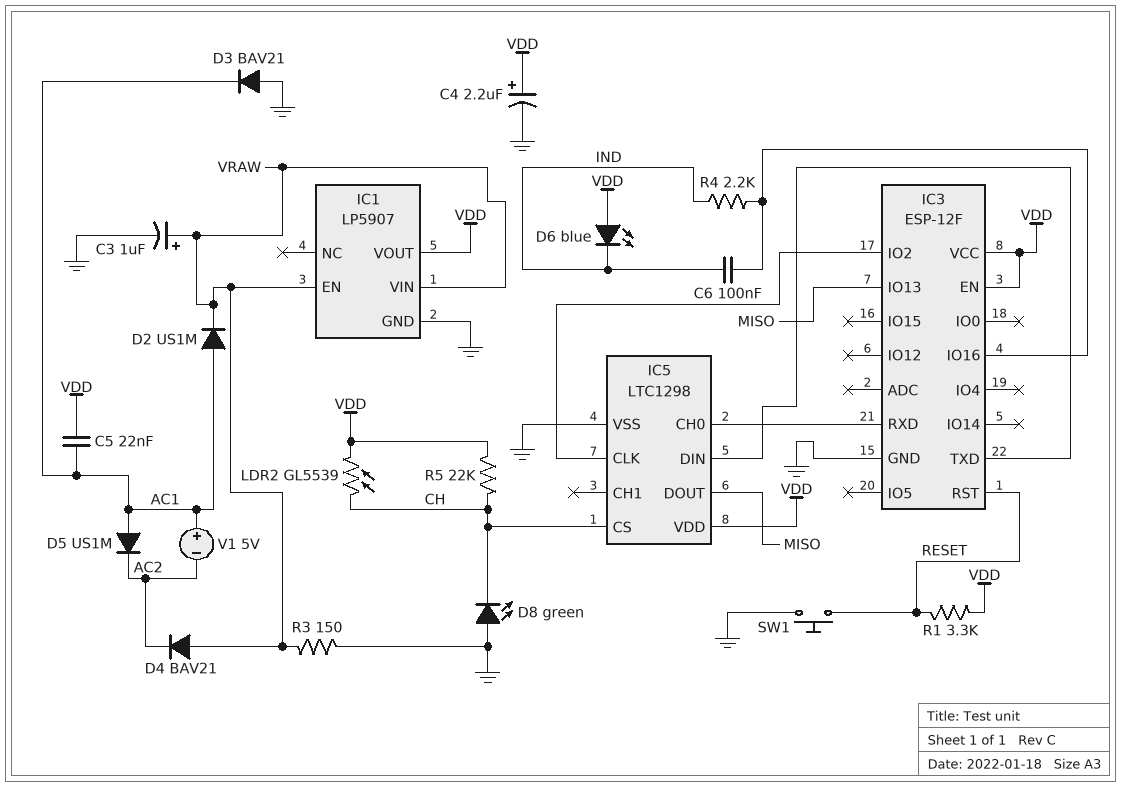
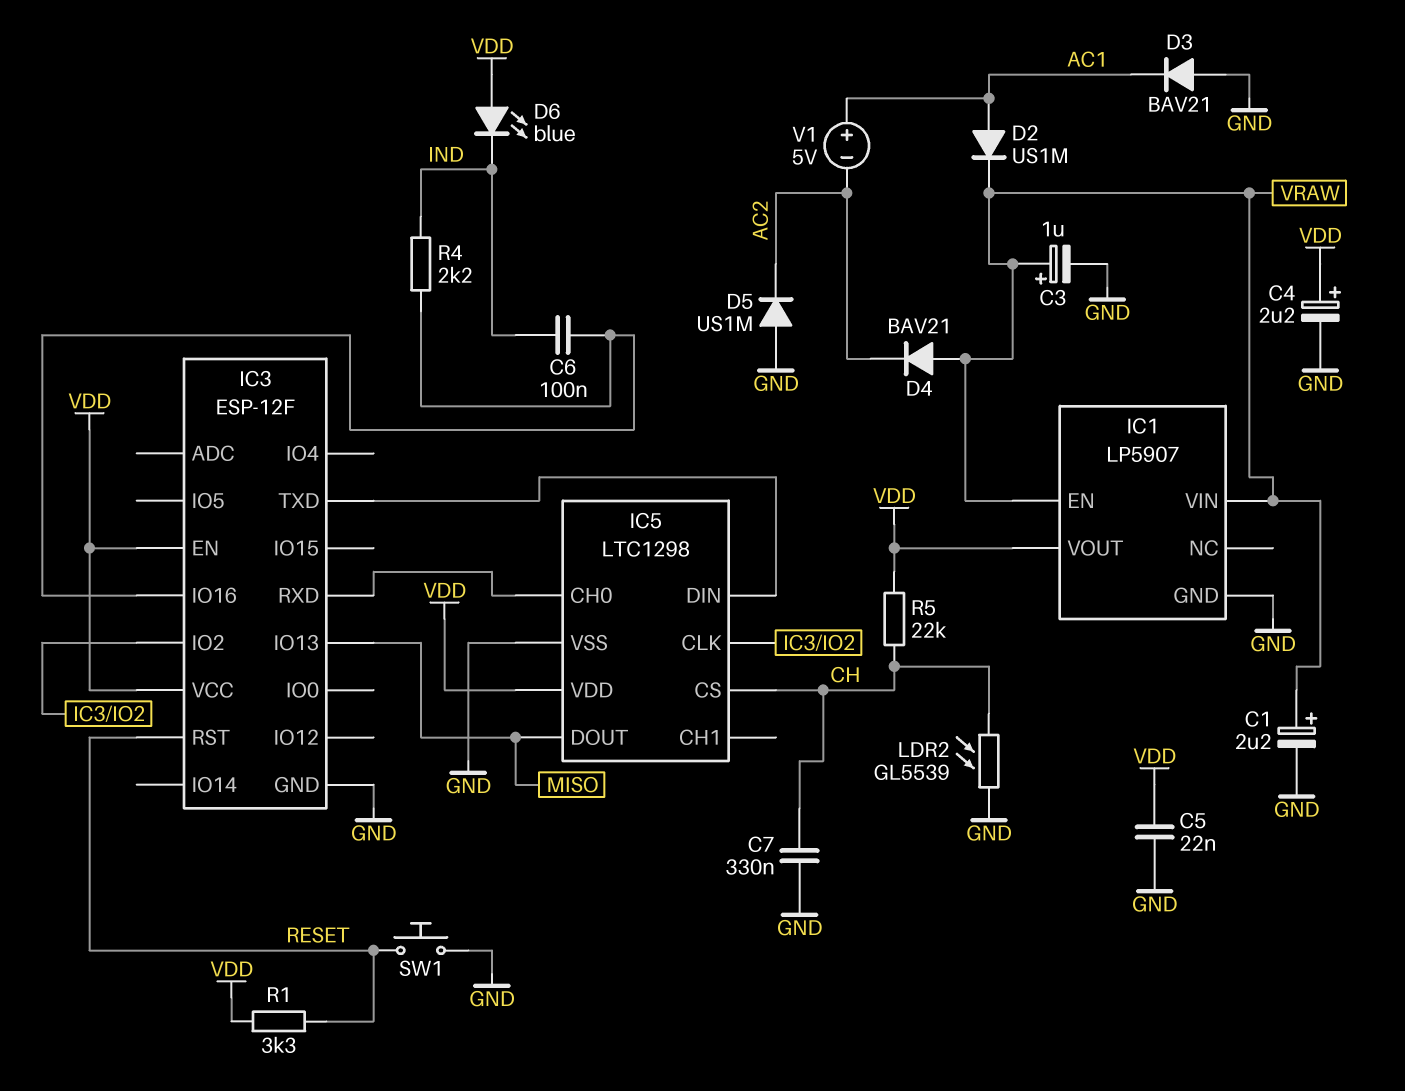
C1: none -> 2.2uF (plus VRAW, minus GND)
C5: 22nF (AC1, VDD) -> 22nF (GND, VDD)
C7: none -> 330nF (CH, GND)
D5: diode US1M (A AC1, K AC2) -> diode US1M (A GND, K AC2)
D8: LED green (A GND, K CH) -> none
LDR2: GL5539 (CH, VDD) -> GL5539 (CH, GND)
R3: 150 (GND, VRAW) -> none

